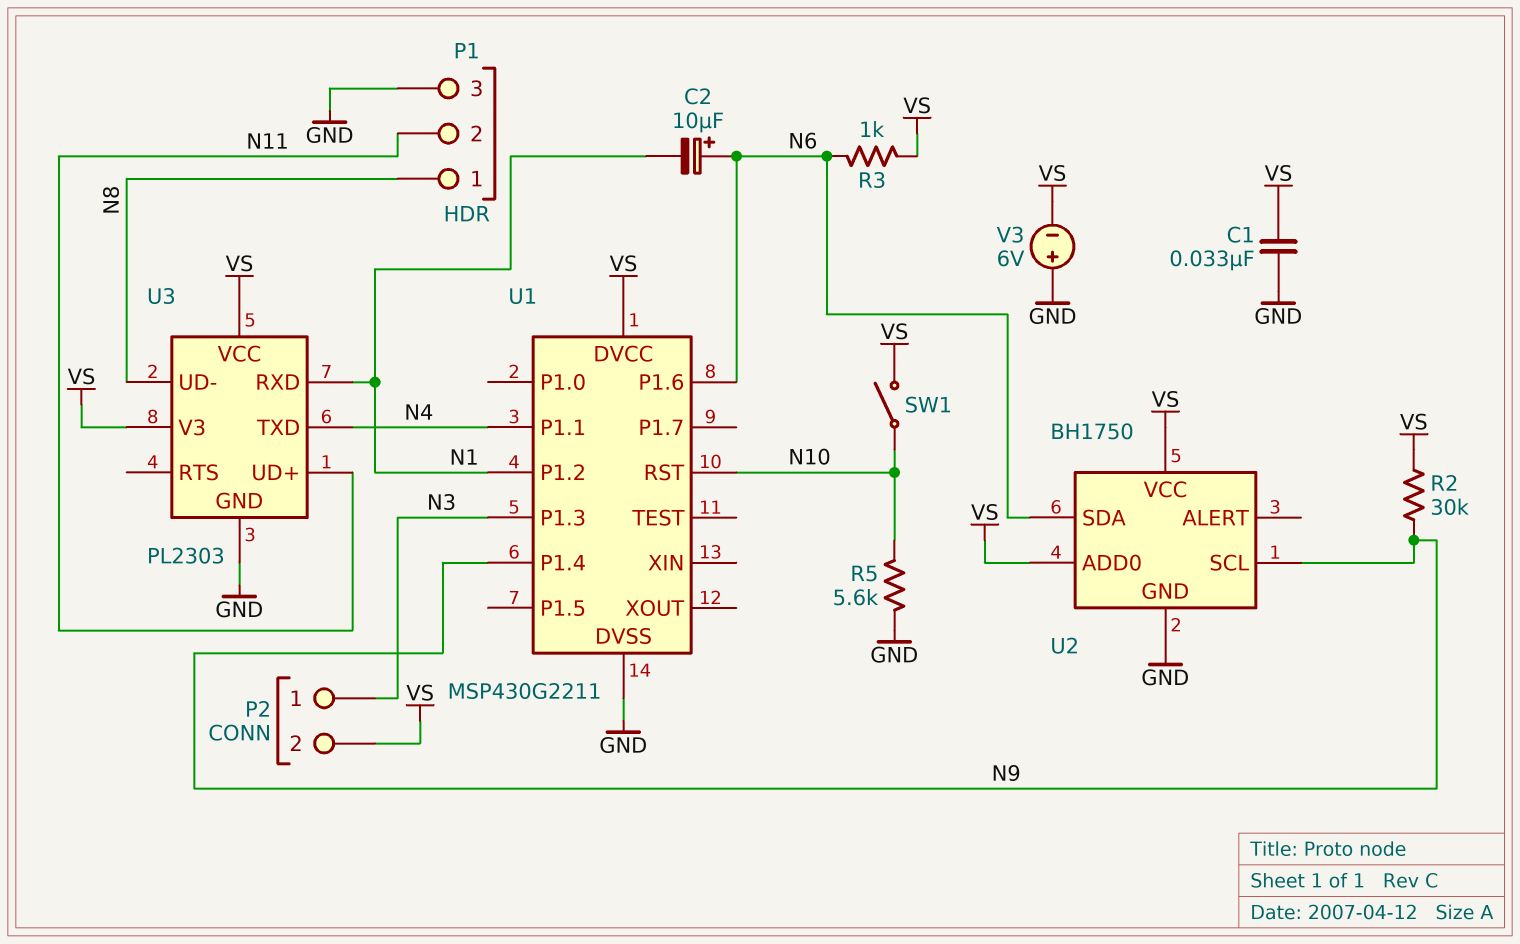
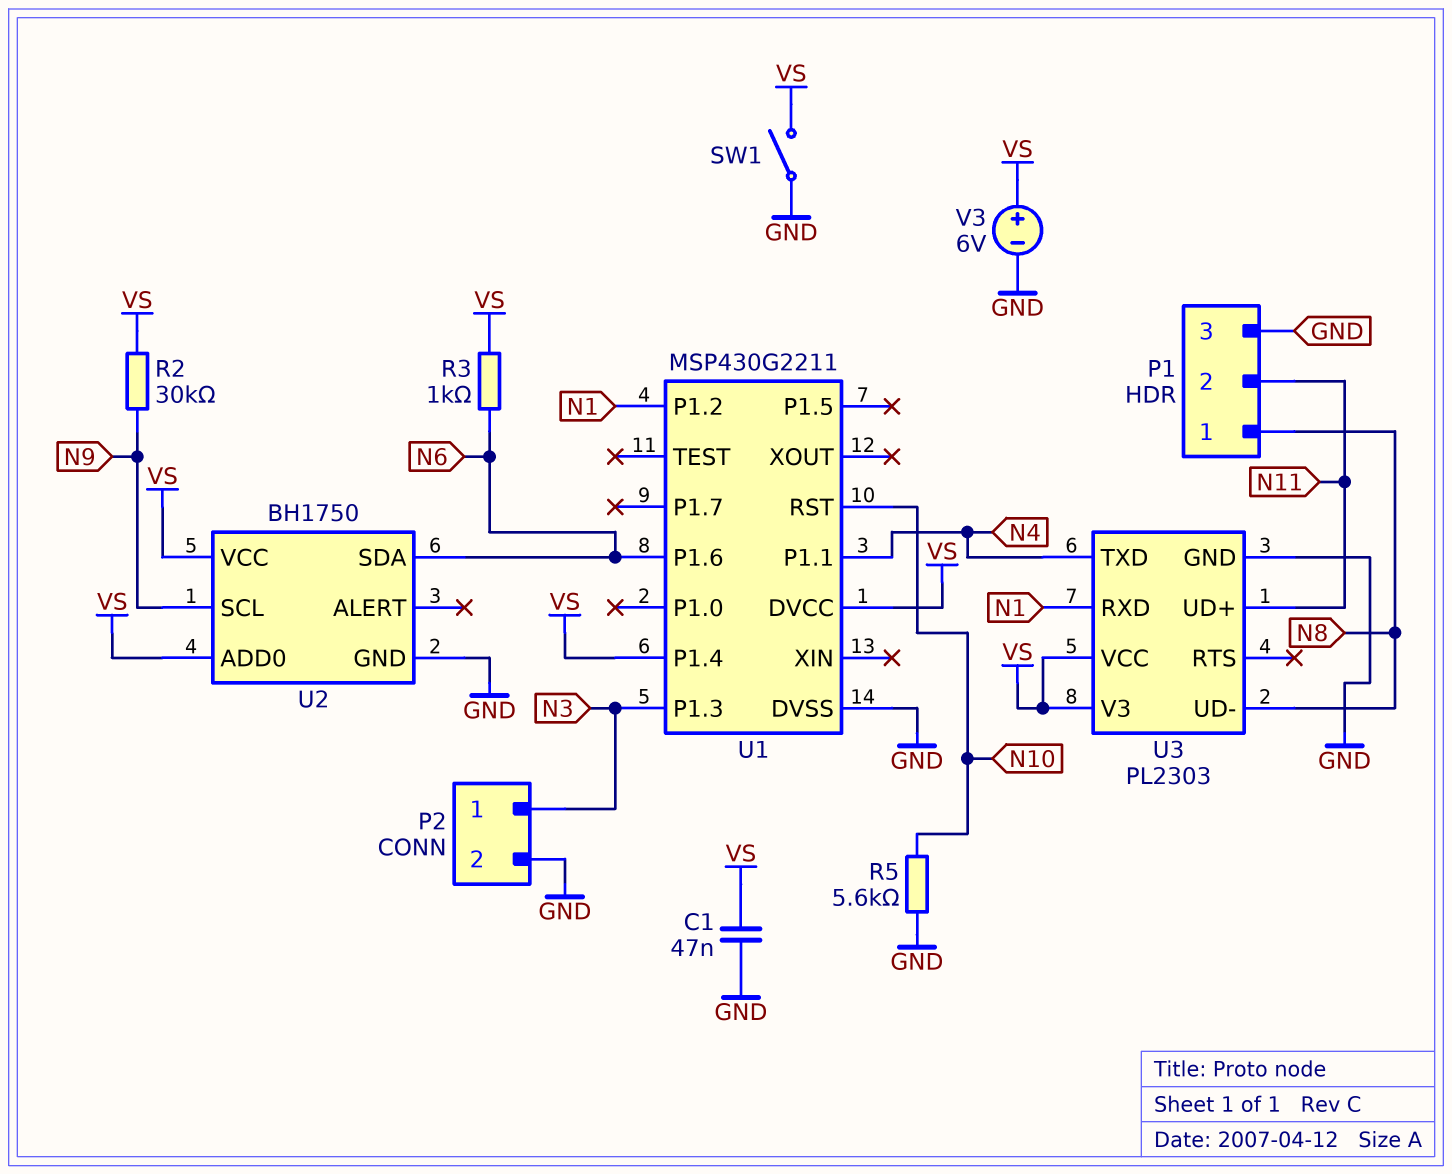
C1: 33nF (GND, VS) -> 47nF (GND, VS)
C2: 10uF (plus N6, minus N1) -> none
P2 pin 2: VS -> GND
SW1: switch (N10, VS) -> switch (GND, VS)
U1 pin P1.4: N9 -> VS
V3: 6V (plus GND, minus VS) -> 6V (plus VS, minus GND)

